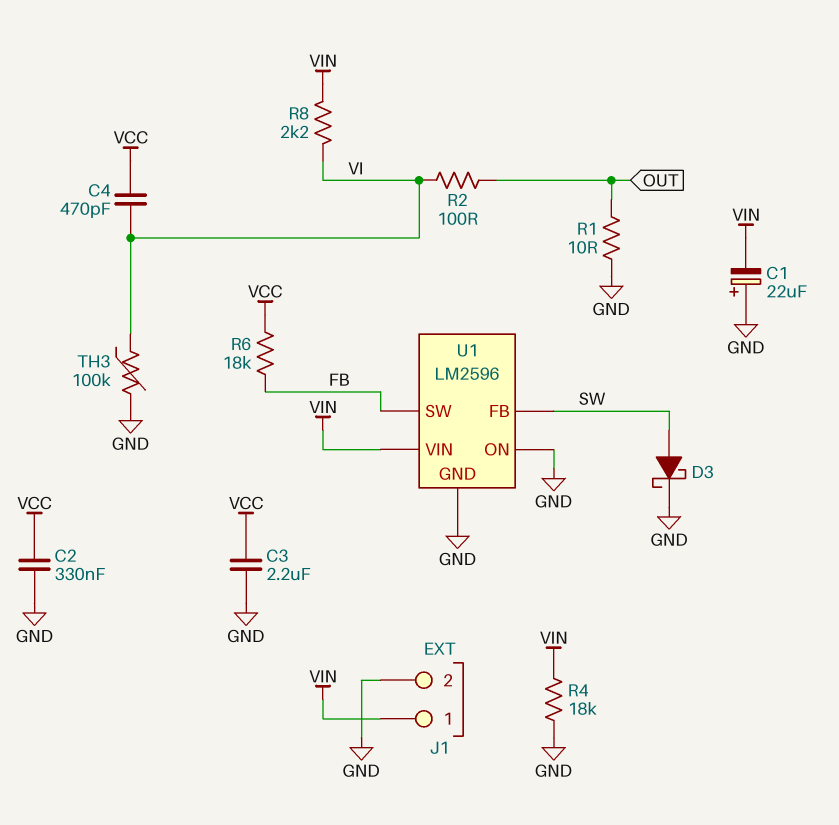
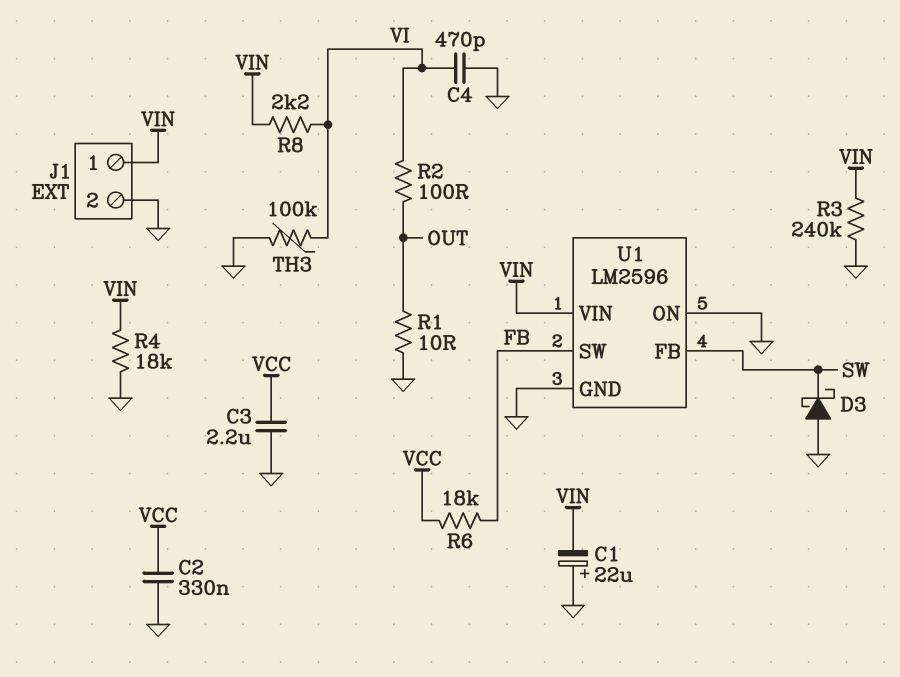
C4: 470pF (VCC, VI) -> 470pF (GND, VI)
D3: schottky (A SW, K GND) -> schottky (A GND, K SW)
R3: none -> 240k (GND, VIN)

